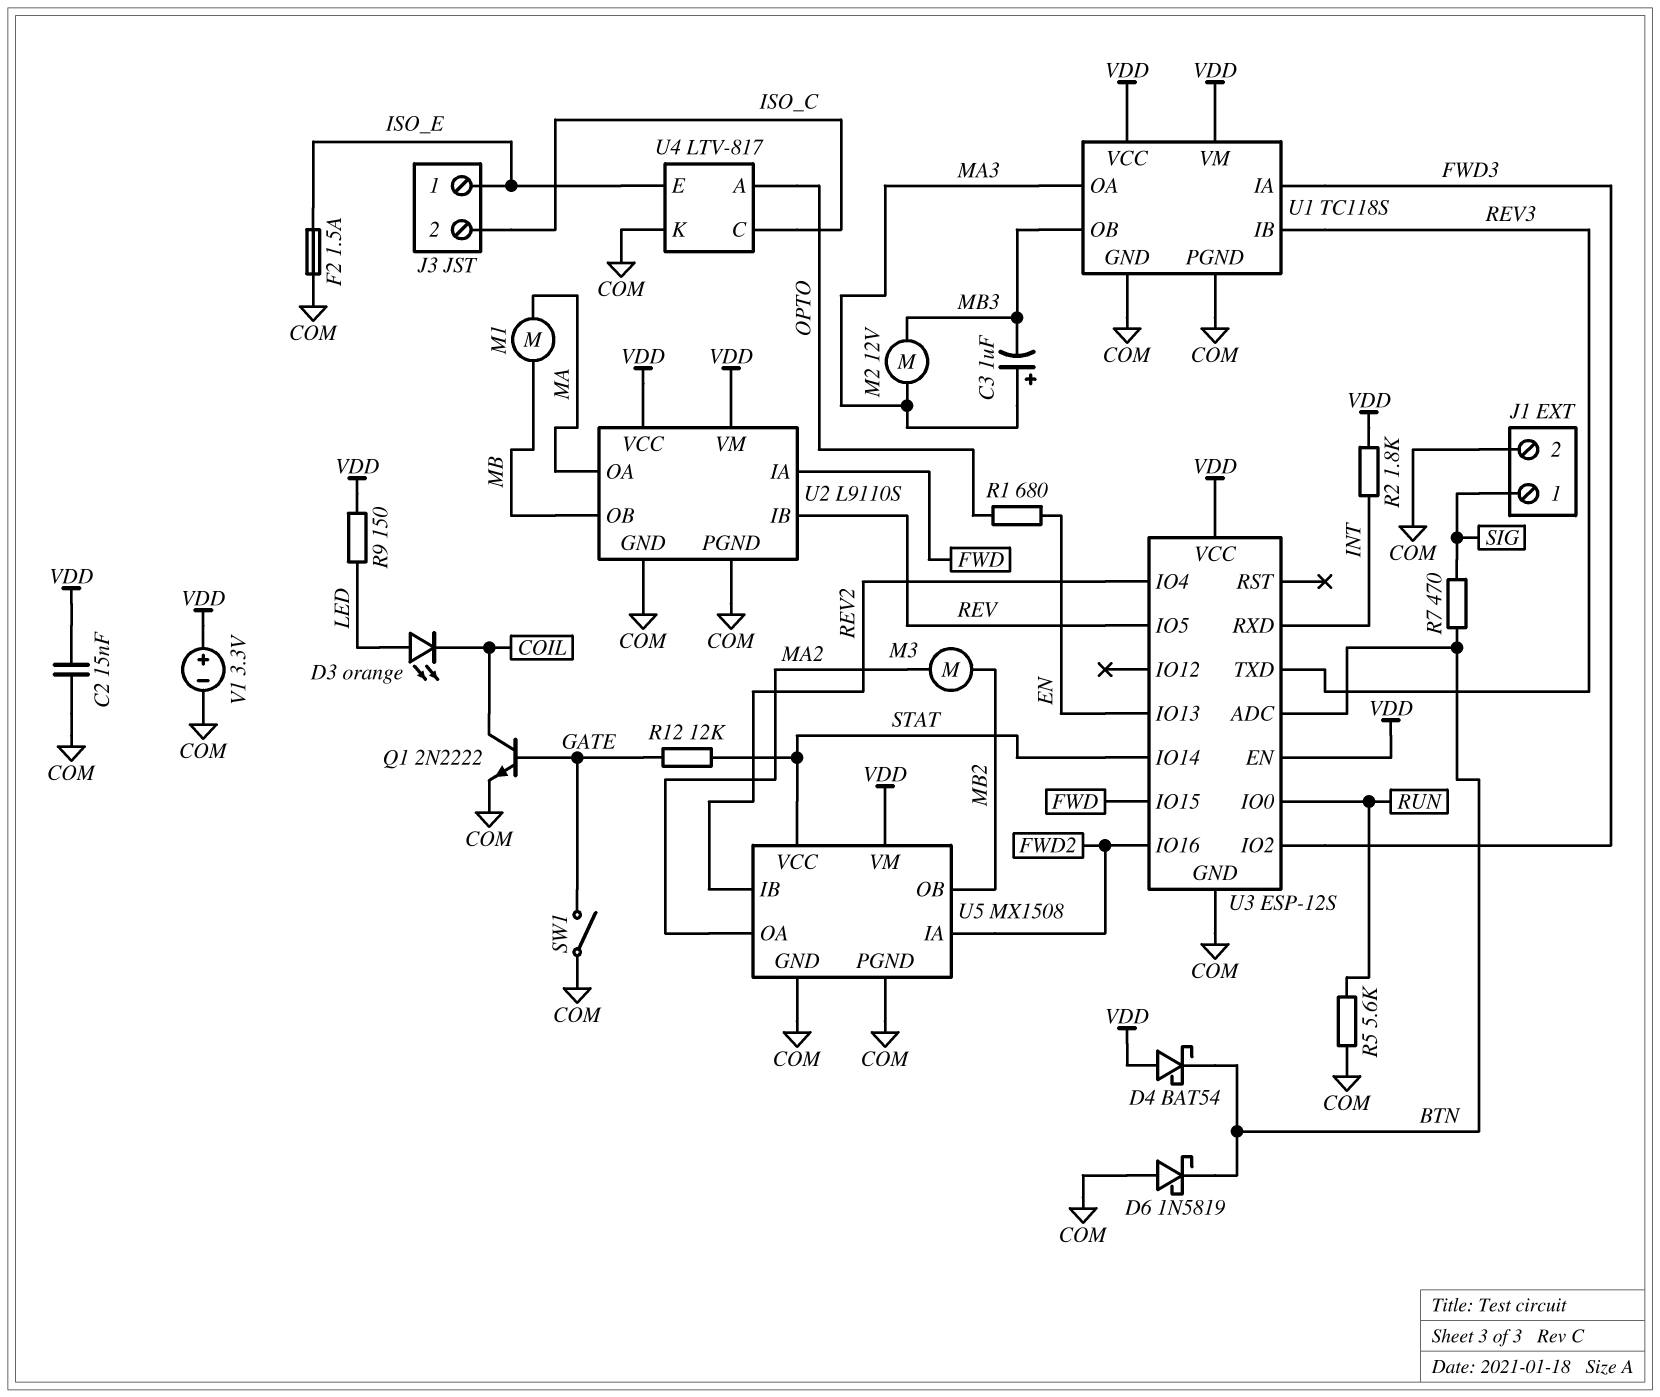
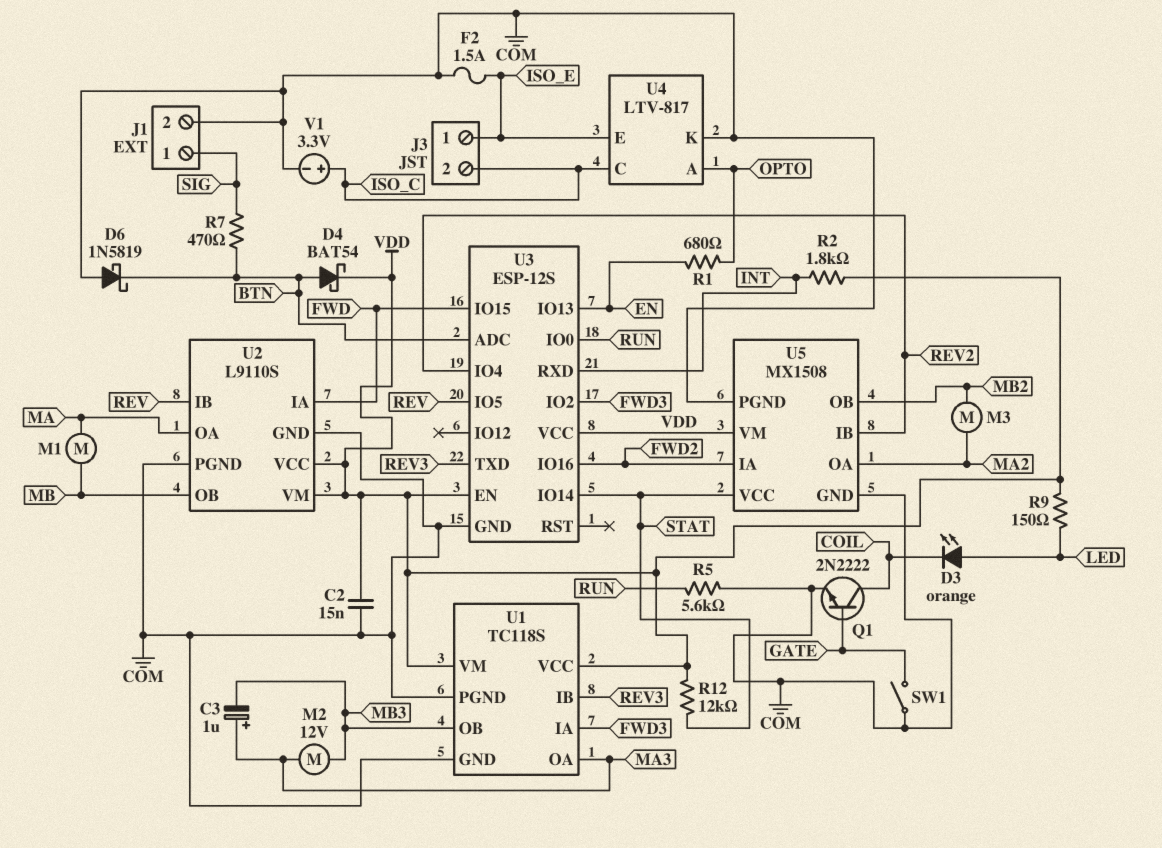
D4: schottky BAT54 (A VDD, K BTN) -> schottky BAT54 (A BTN, K VDD)
R12: 12k (GATE, STAT) -> 12k (STAT, VDD)
V1: 3.3V (plus VDD, minus COM) -> 3.3V (plus ISO_C, minus COM)

